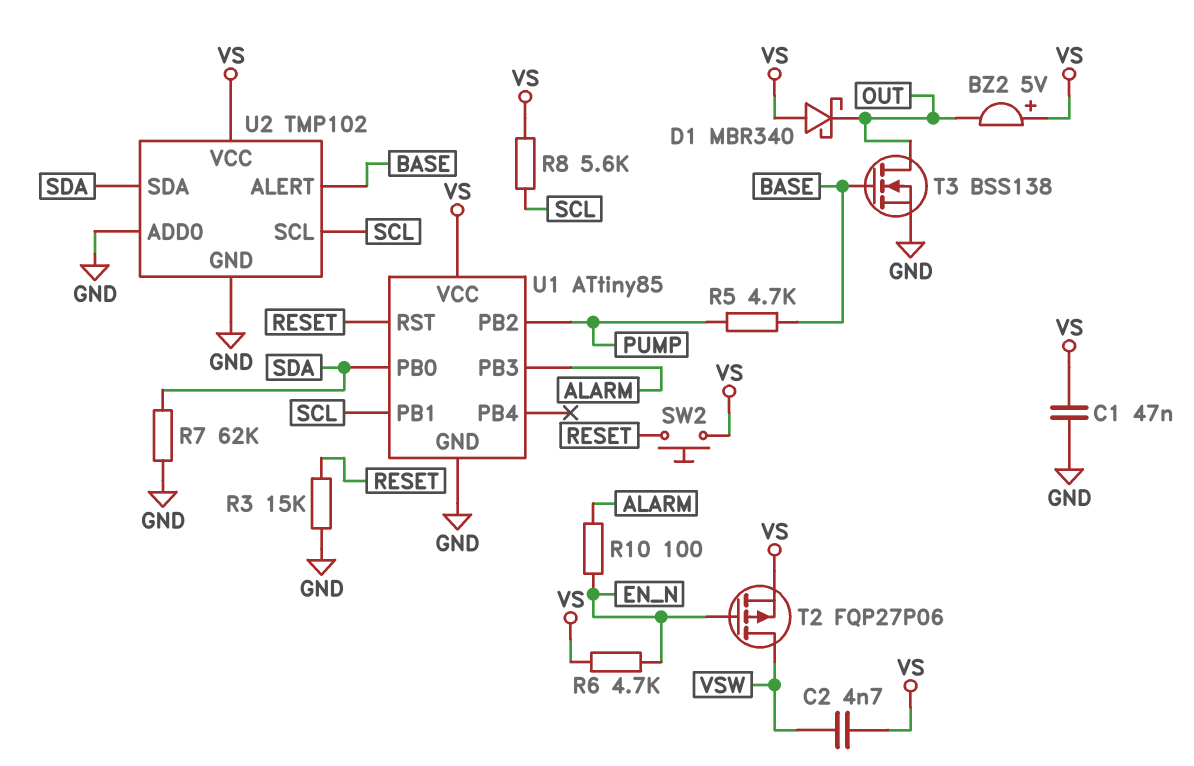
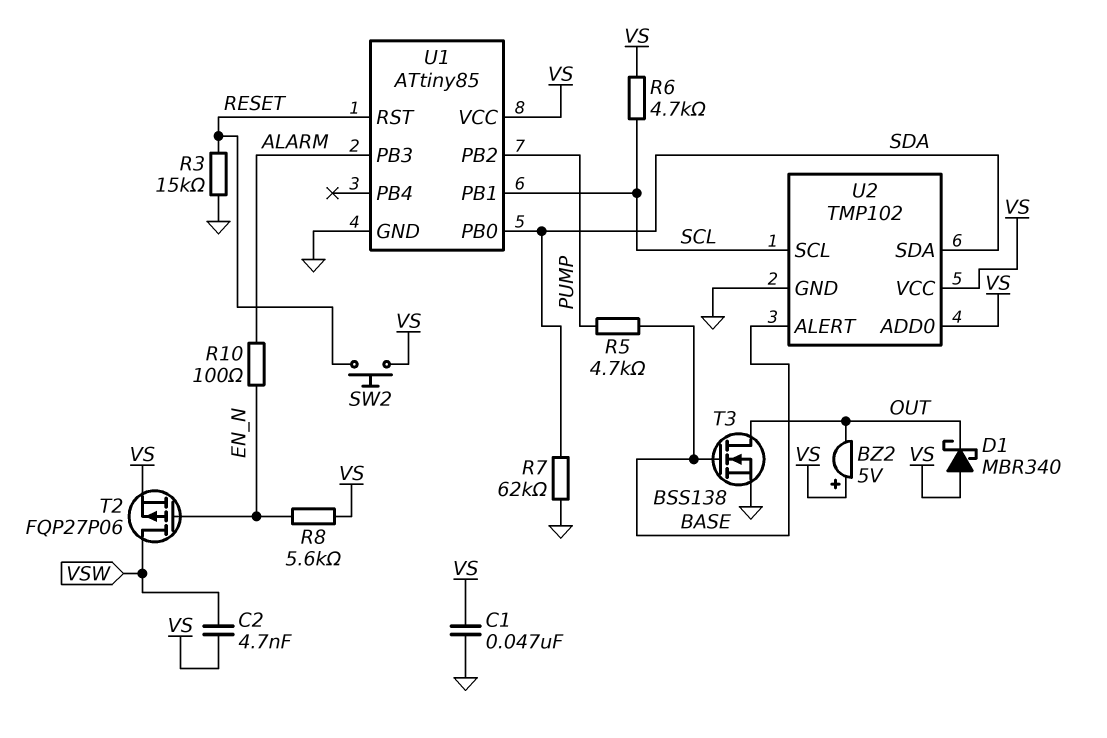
R6: 4.7k (EN_N, VS) -> 4.7k (SCL, VS)
R8: 5.6k (SCL, VS) -> 5.6k (EN_N, VS)
U2 pin ADD0: GND -> VS

